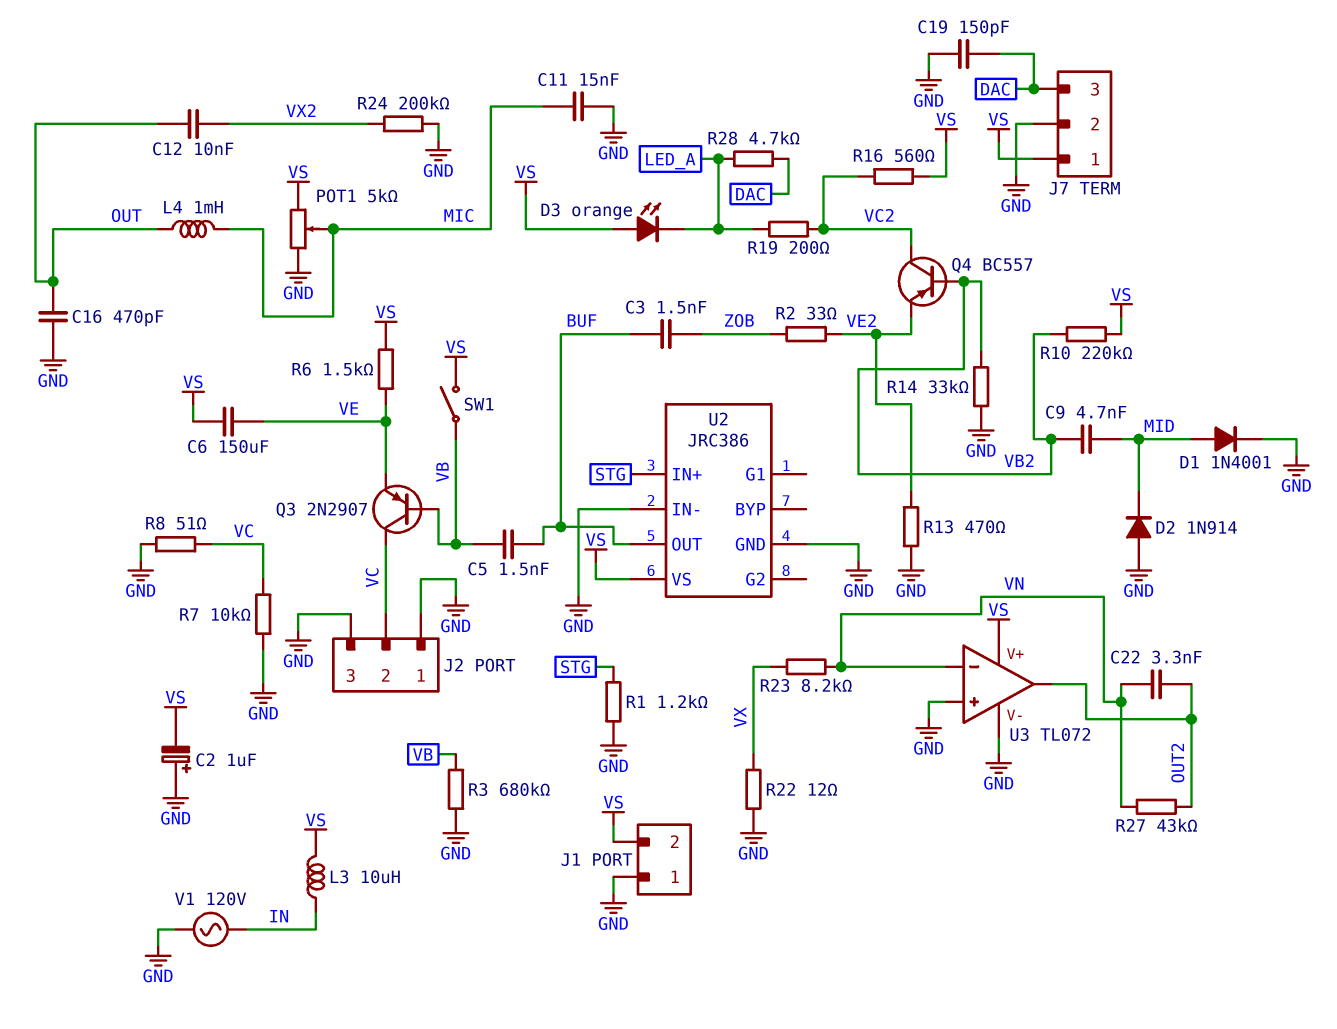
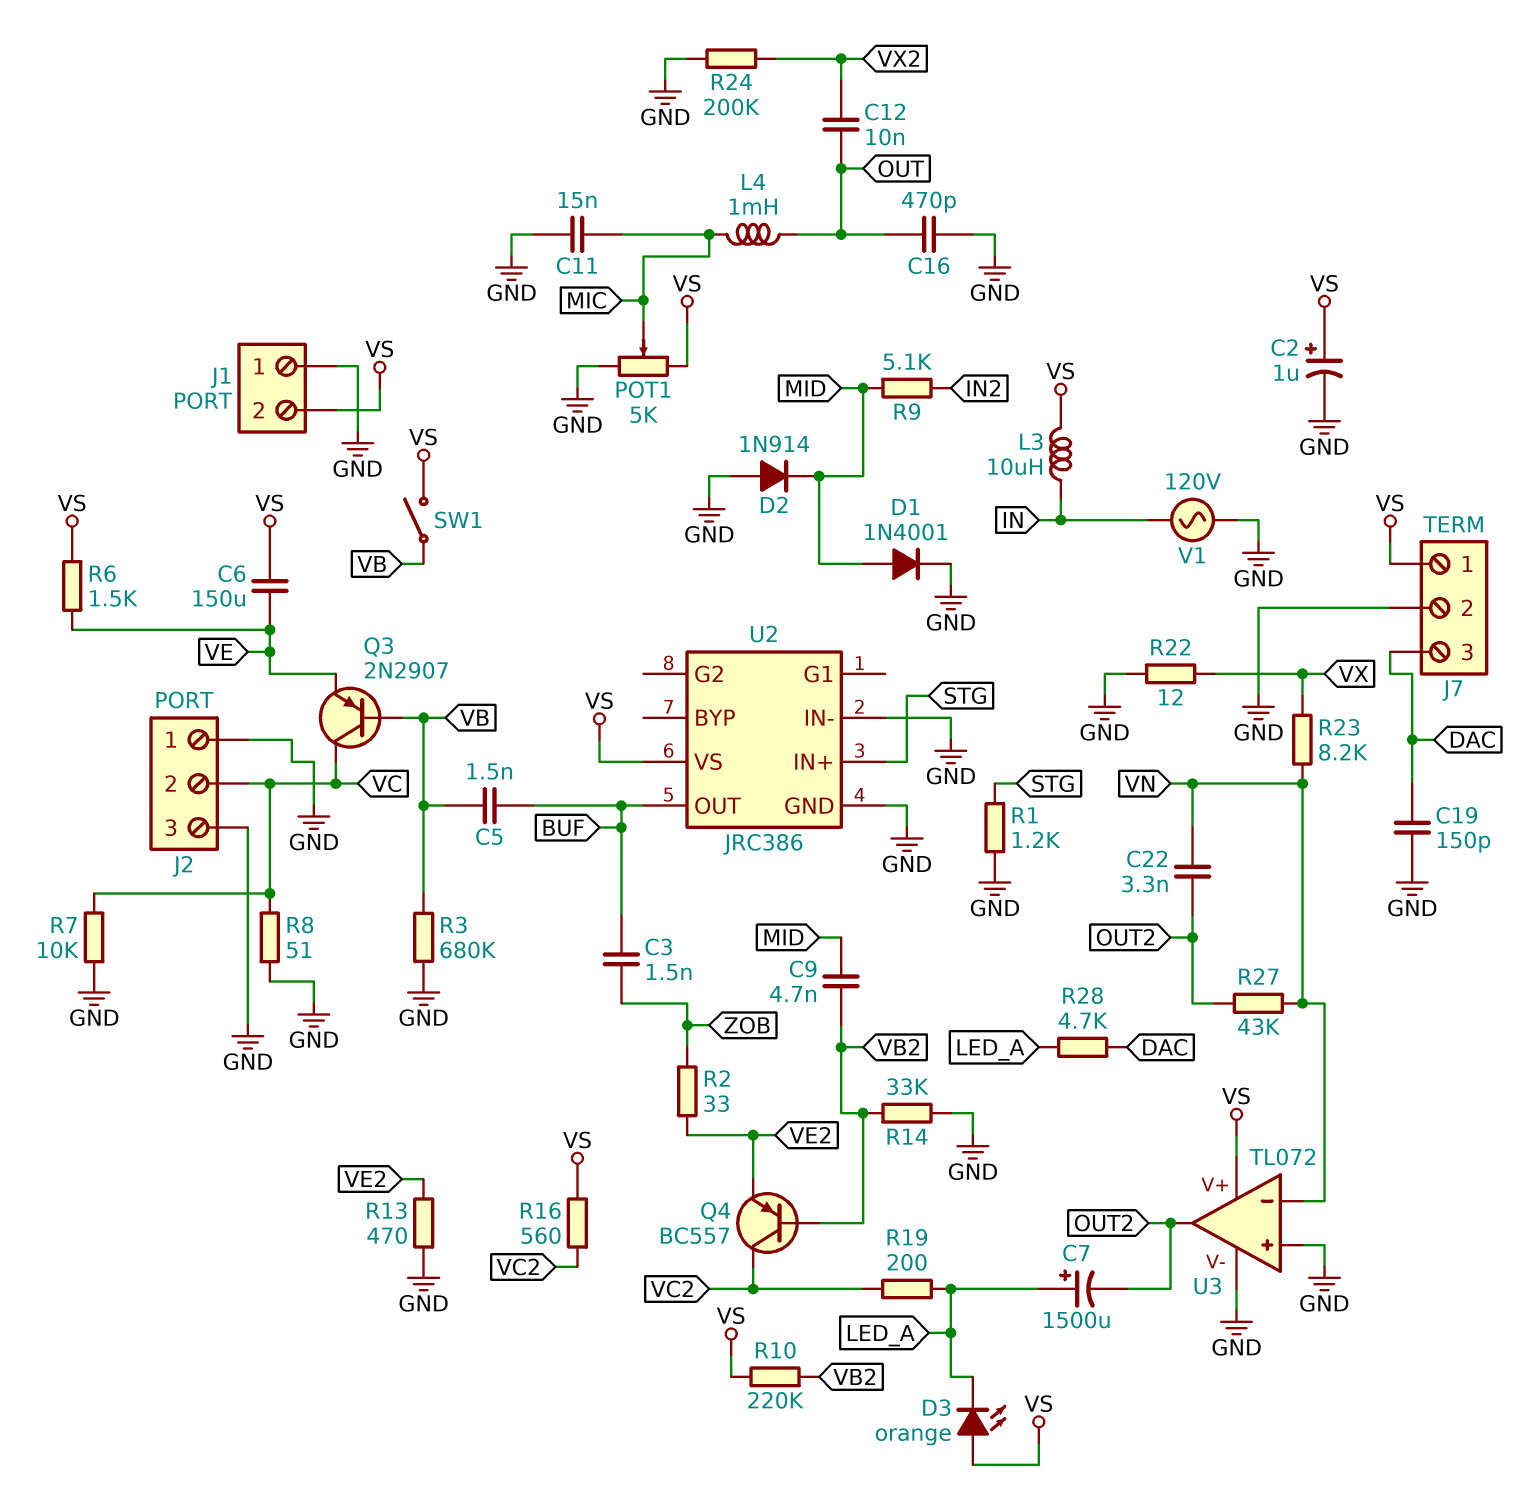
C2: 1uF (plus GND, minus VS) -> 1uF (plus VS, minus GND)
C7: none -> 1500uF (plus LED_A, minus OUT2)
R9: none -> 5.1k (IN2, MID)

